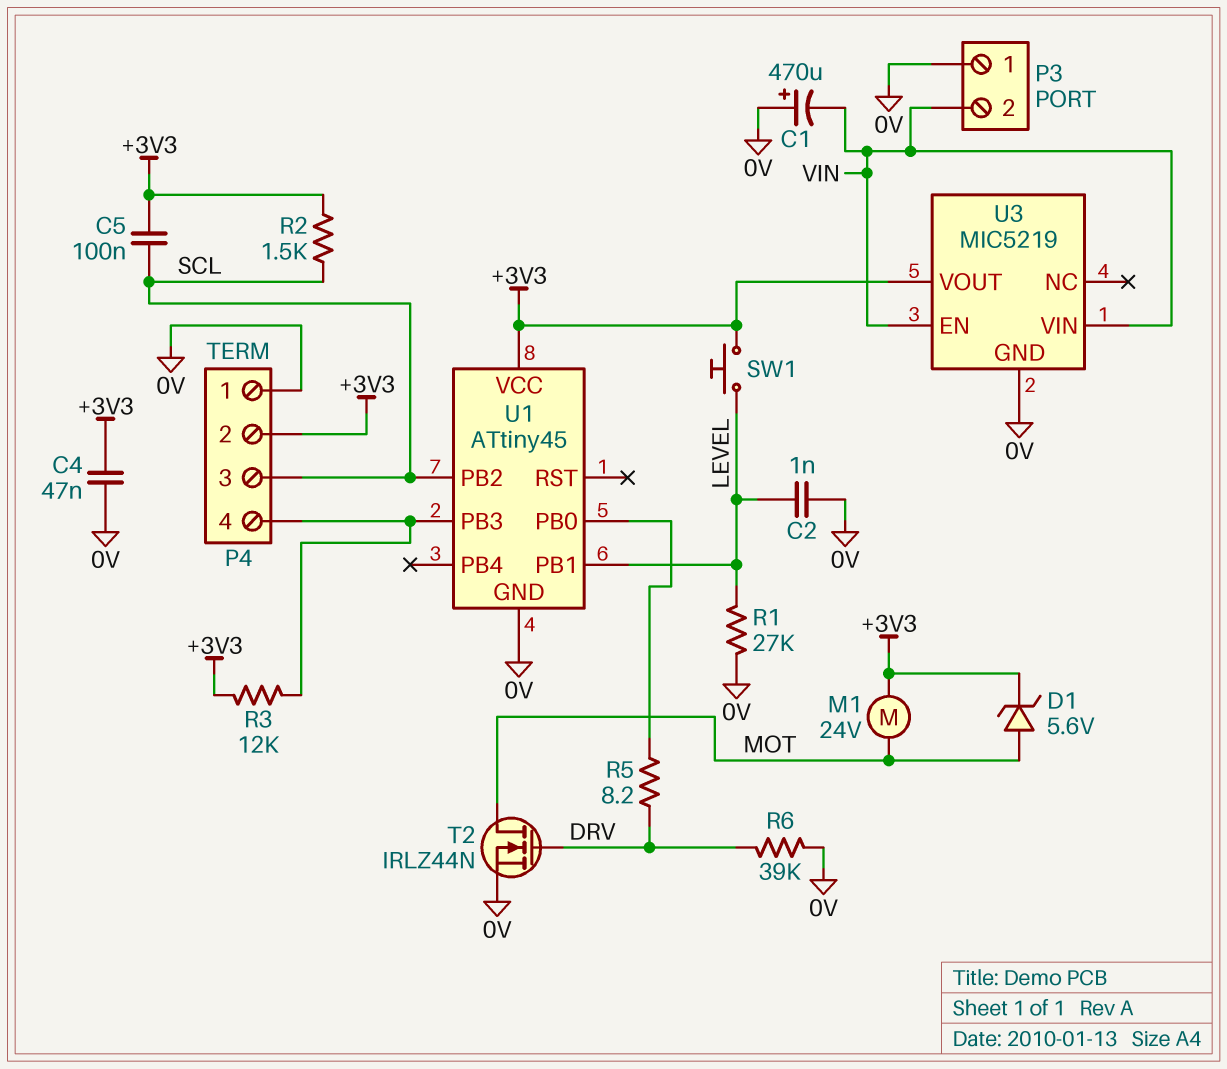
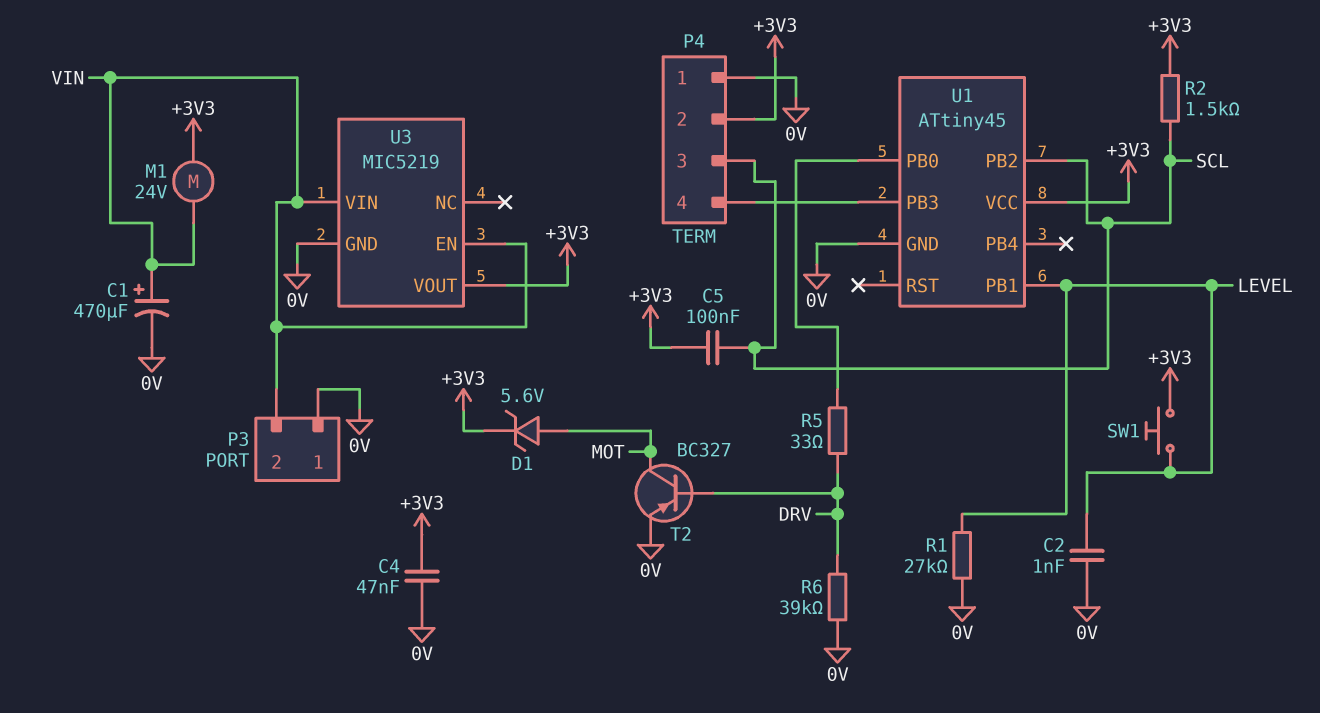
C1: 470uF (plus 0V, minus VIN) -> 470uF (plus VIN, minus 0V)
M1: motor 24V (+3V3, MOT) -> motor 24V (+3V3, VIN)
R3: 12k (+3V3, P4/4) -> none
R5: 8.2 (DRV, U1/PB0) -> 33 (DRV, U1/PB0)
T2: NMOS IRLZ44N (G DRV, D MOT, S 0V) -> PNP BC327 (B DRV, C MOT, E 0V)

